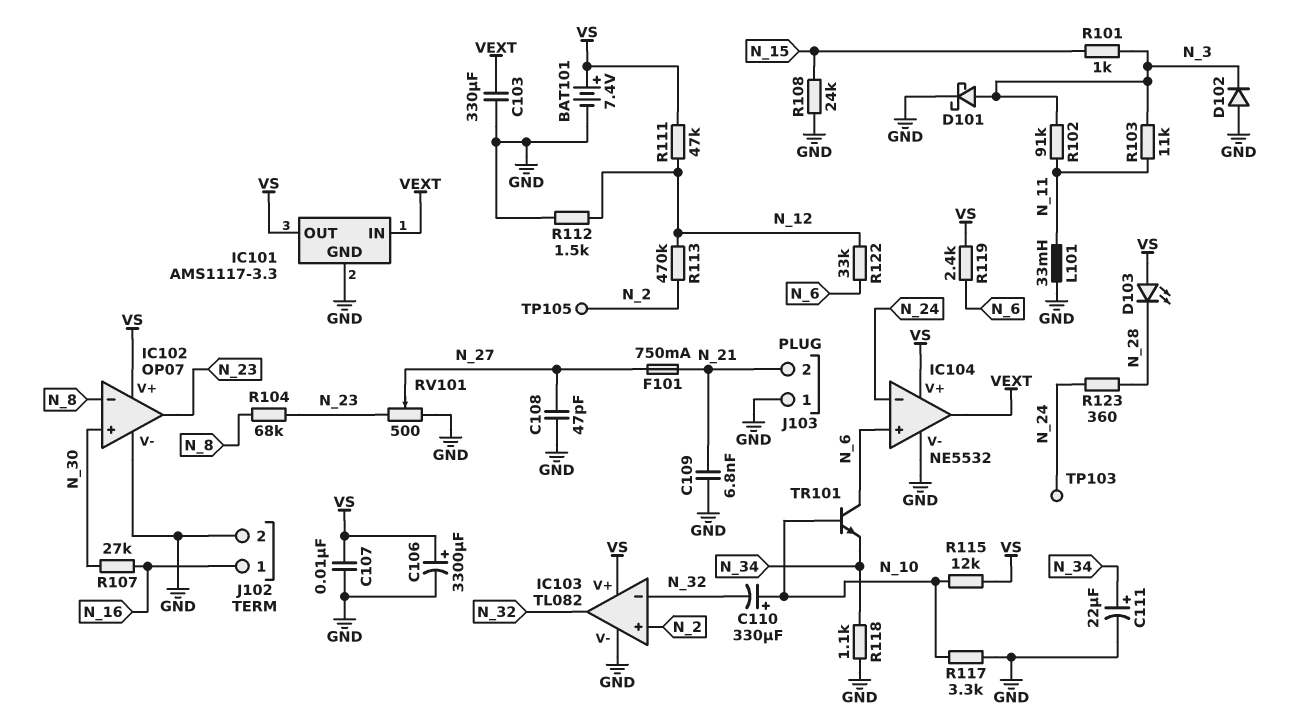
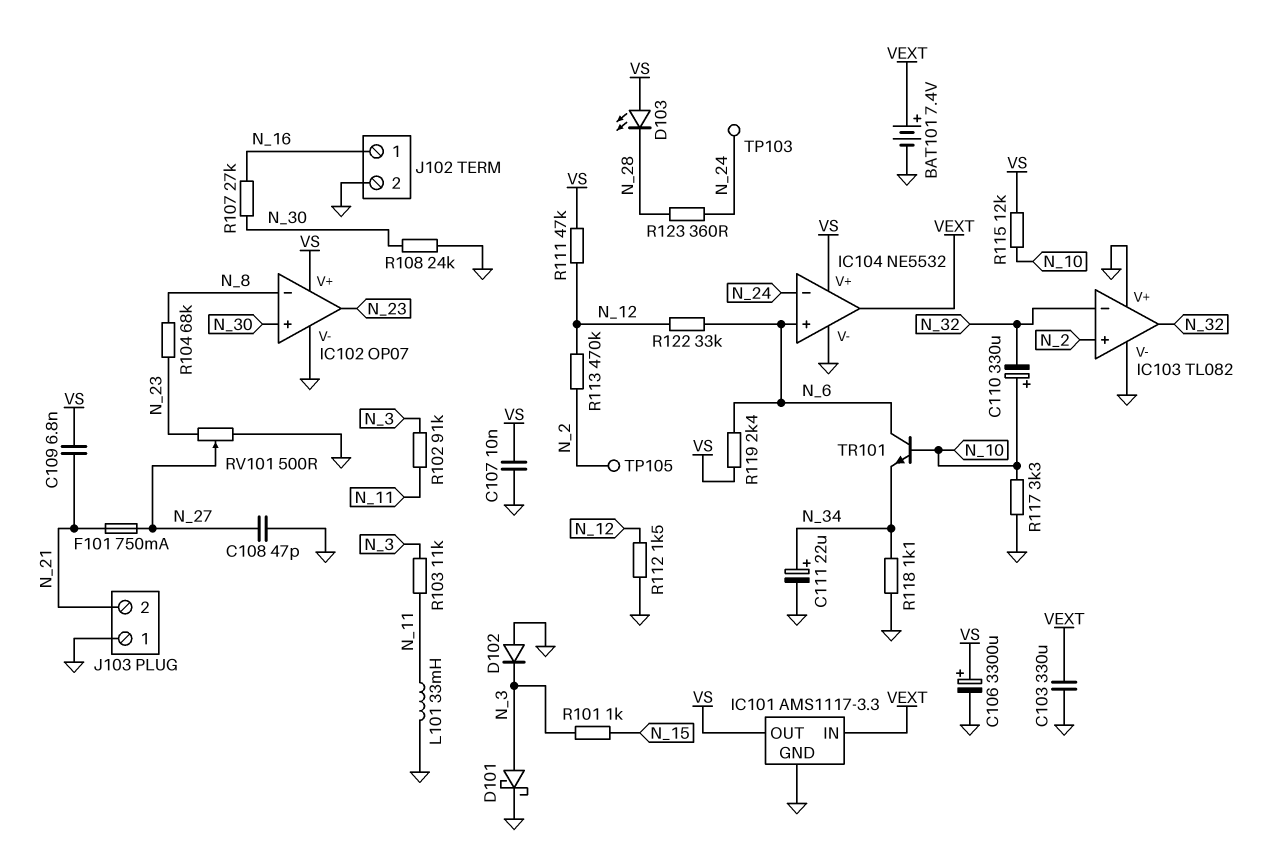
BAT101: 7.4V (plus VS, minus GND) -> 7.4V (plus VEXT, minus GND)
C109: 6.8nF (GND, N_21) -> 6.8nF (N_21, VS)
IC103 pin V+: VS -> GND
R108: 24k (GND, N_15) -> 24k (GND, N_30)

